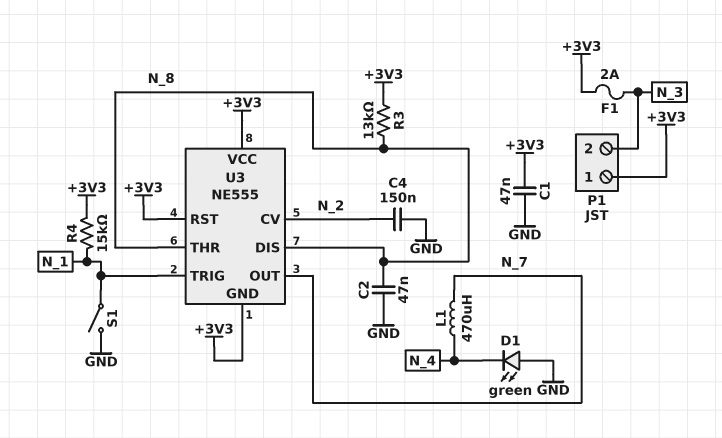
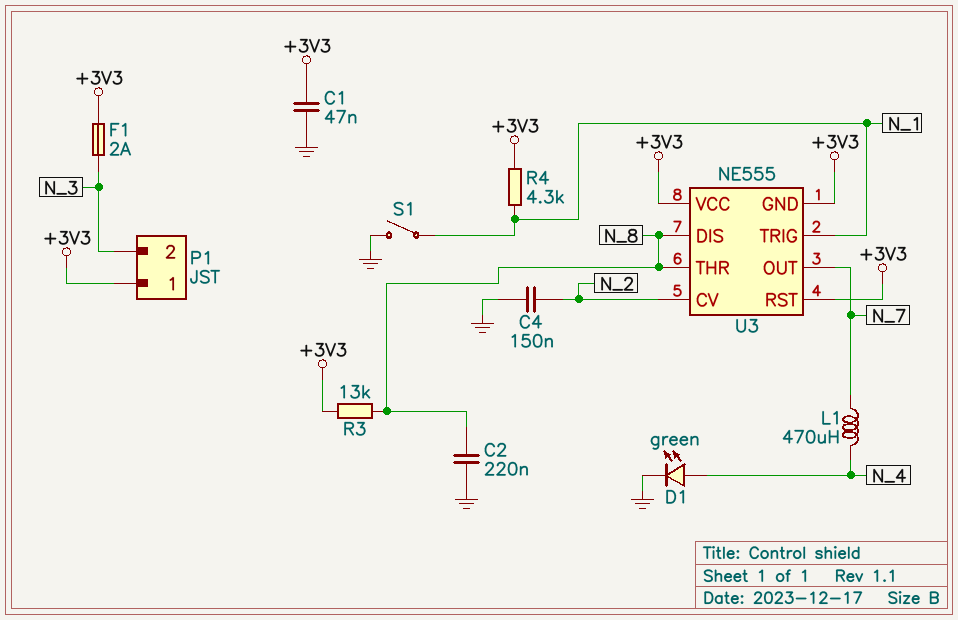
C2: 47nF (GND, N_8) -> 220nF (GND, N_8)
D1: LED green (A GND, K N_4) -> LED green (A N_4, K GND)
R4: 15k (+3V3, N_1) -> 4.3k (+3V3, N_1)

